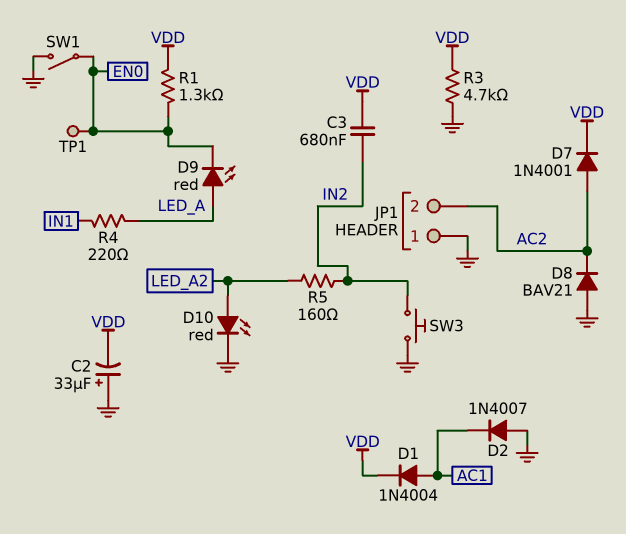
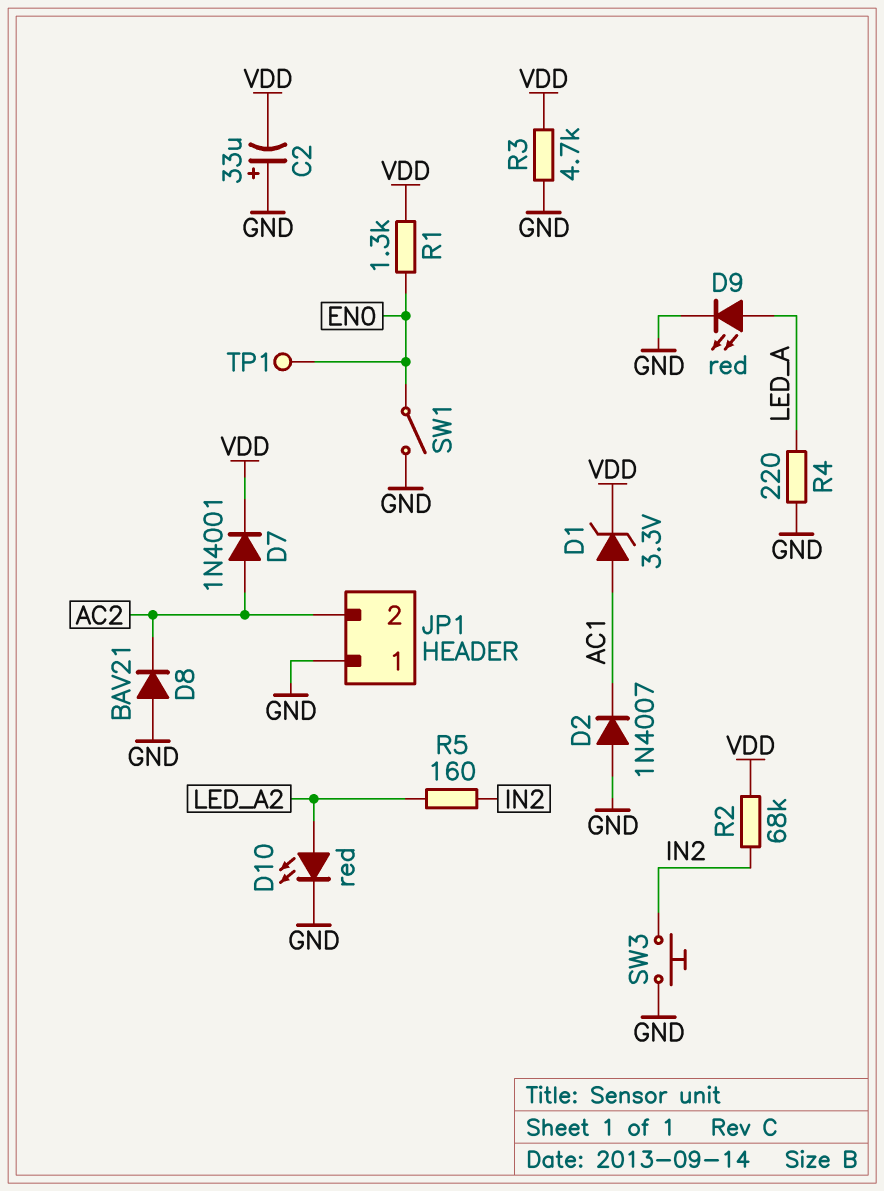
C3: 680nF (IN2, VDD) -> none
D1: diode 1N4004 (A AC1, K VDD) -> zener 3.3V (A AC1, K VDD)
D9: LED red (A LED_A, K EN0) -> LED red (A LED_A, K GND)
R2: none -> 68k (IN2, VDD)
R4: 220 (IN1, LED_A) -> 220 (GND, LED_A)

